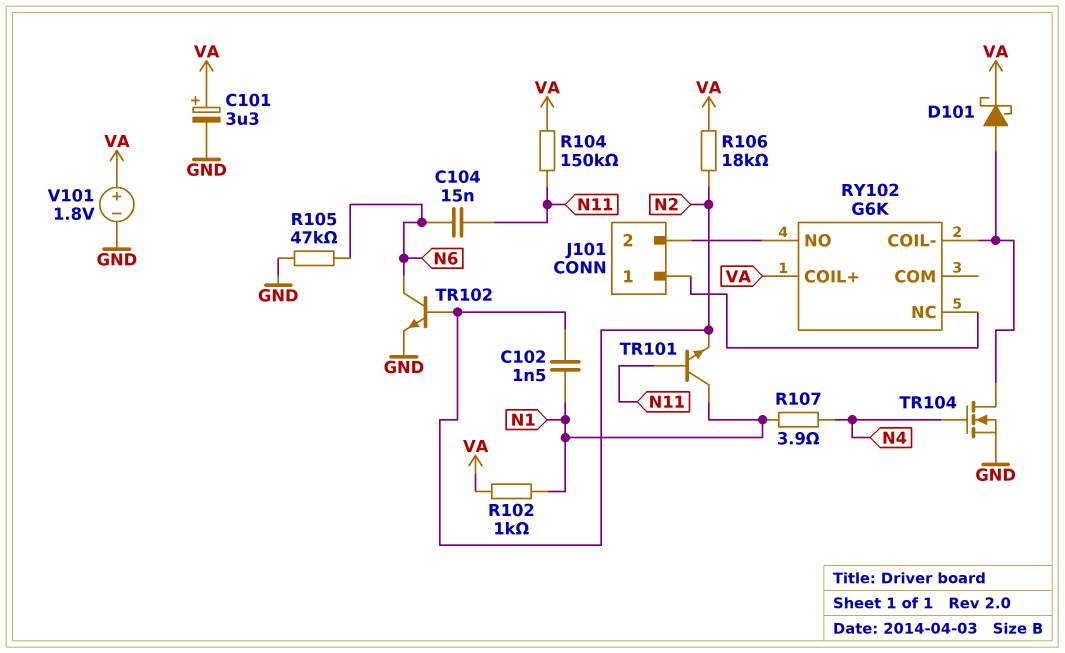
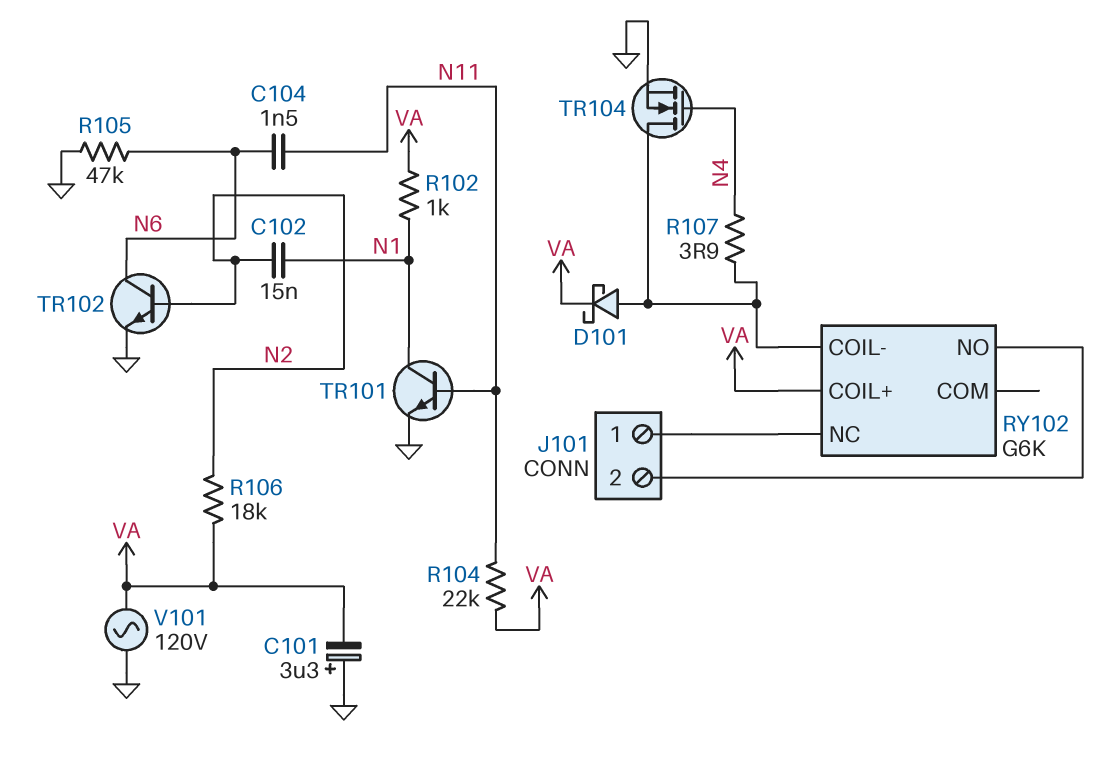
C101: 3.3uF (plus VA, minus GND) -> 3.3uF (plus GND, minus VA)
C102: 1.5nF (N1, N2) -> 15nF (N1, N2)
C104: 15nF (N6, N11) -> 1.5nF (N6, N11)
R104: 150k (N11, VA) -> 22k (N11, VA)
R107: 3.9 (N1, N4) -> 3.9 (N4, RY102/COIL-)
TR101: NPN (B N11, C N1, E N2) -> NPN (B N11, C N1, E GND)
V101: 1.8V (plus VA, minus GND) -> AC 120V (GND, VA)

